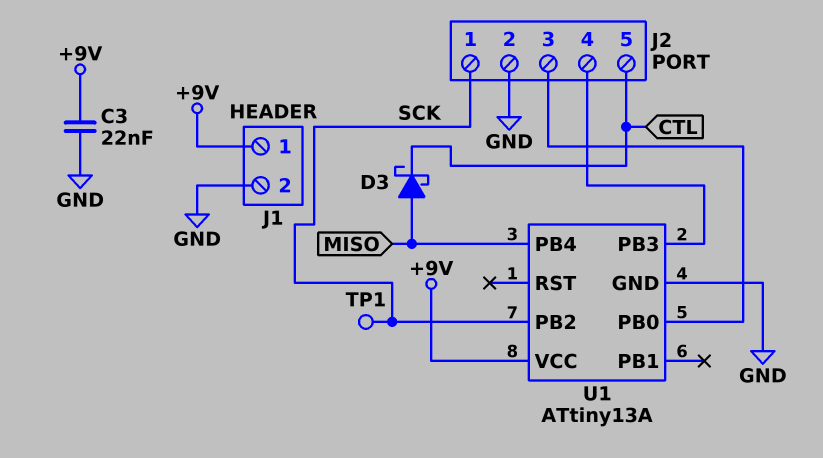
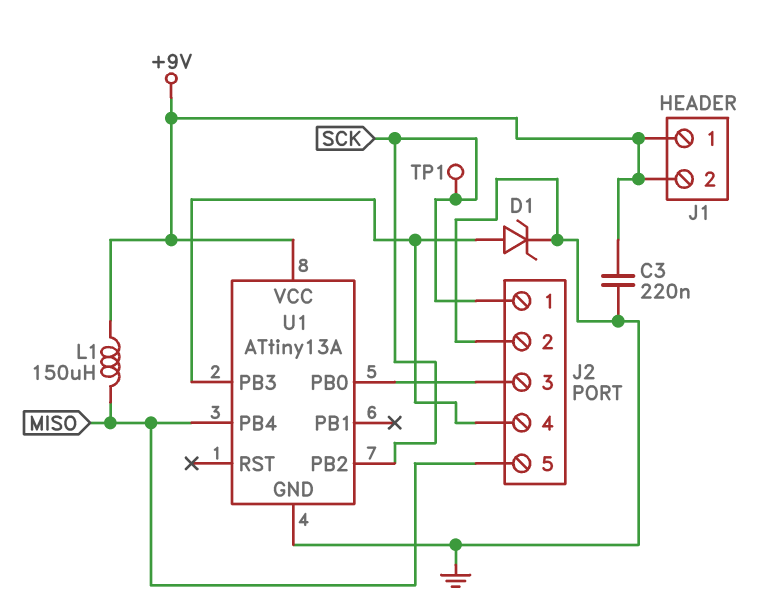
C3: 22nF (+9V, GND) -> 220nF (+9V, GND)
D1: none -> zener (A J2/4, K GND)
D3: schottky (A MISO, K CTL) -> none
J1 pin 2: GND -> +9V
J2 pin 5: CTL -> MISO
L1: none -> 150uH (+9V, MISO)

